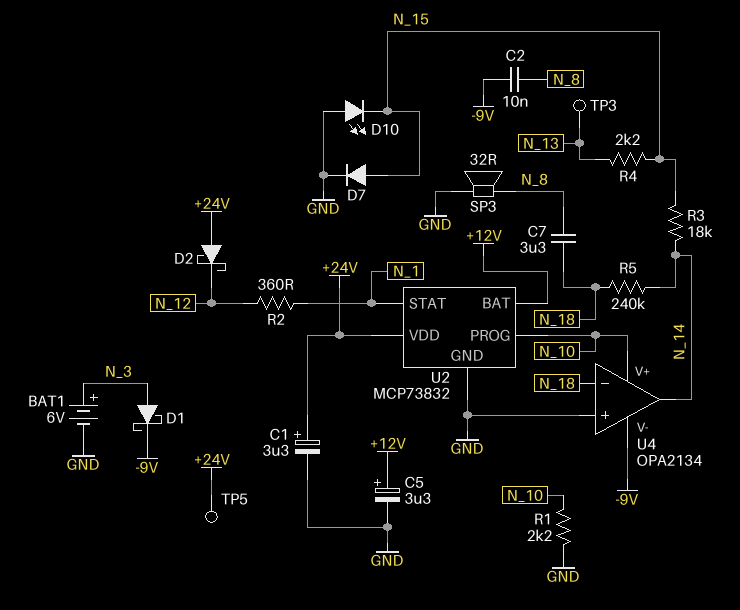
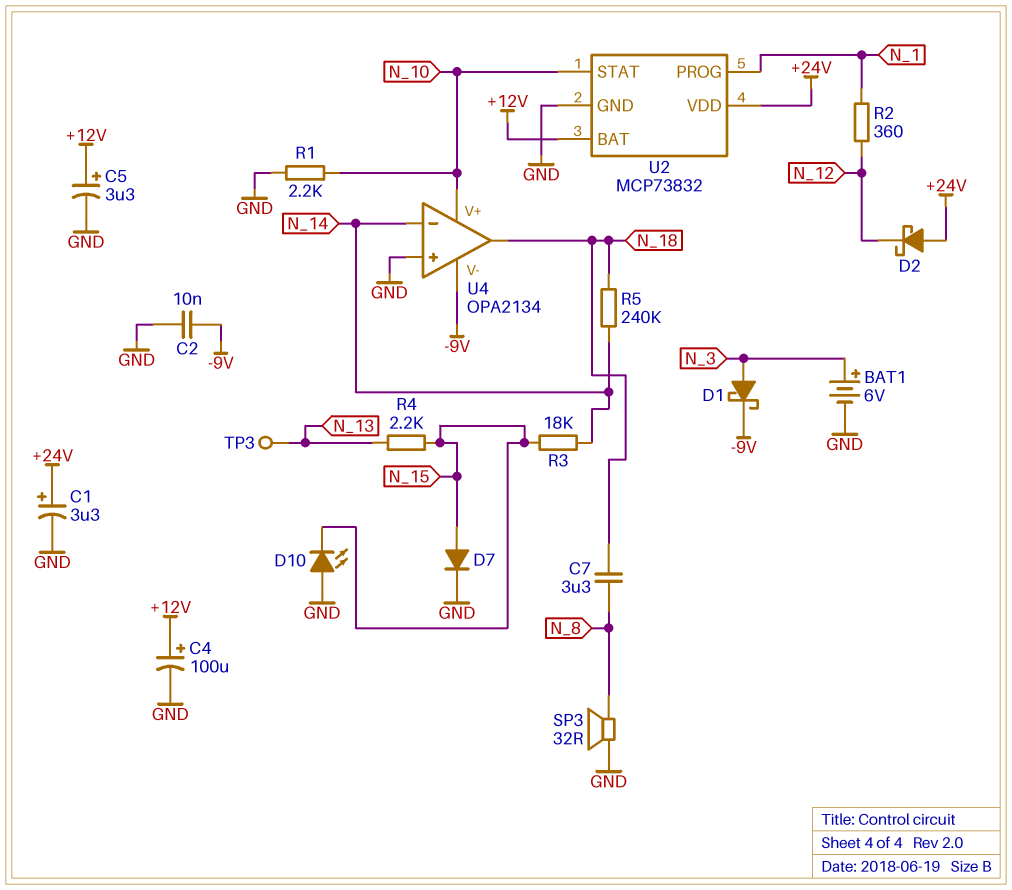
C2: 10nF (-9V, N_8) -> 10nF (-9V, GND)
C4: none -> 100uF (plus +12V, minus GND)
TP5: test point (+24V) -> none
U2 pin PROG: N_10 -> N_1
U2 pin STAT: N_1 -> N_10
U4 pin in-: N_18 -> N_14
U4 pin out: N_14 -> N_18

